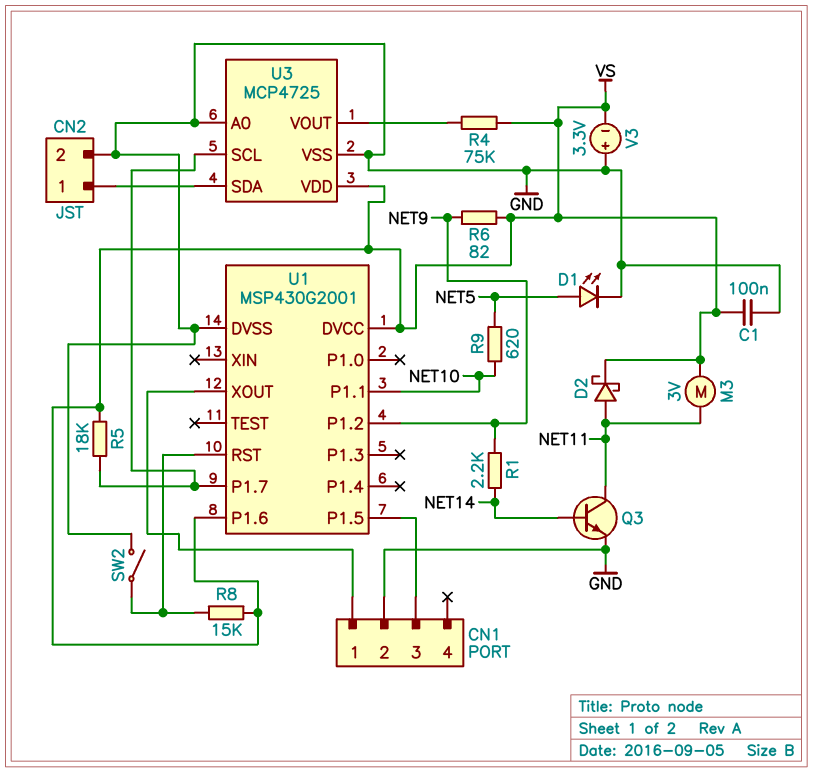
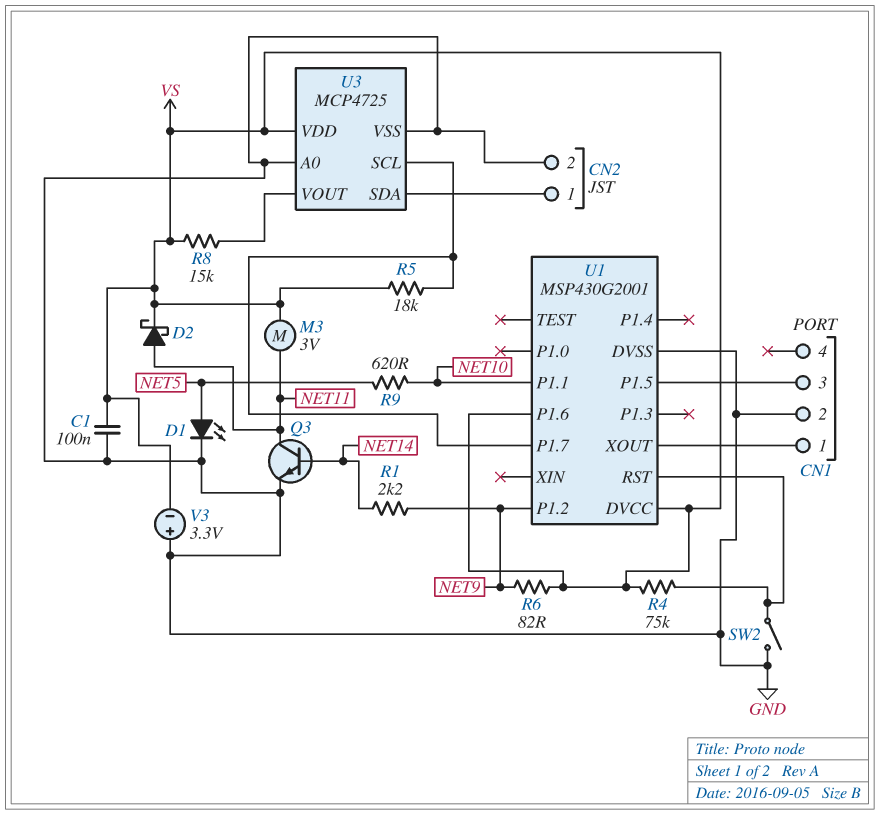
R4: 75k (U3/VOUT, VS) -> 75k (U1/RST, VS)
R8: 15k (U1/RST, VS) -> 15k (U3/VOUT, VS)

